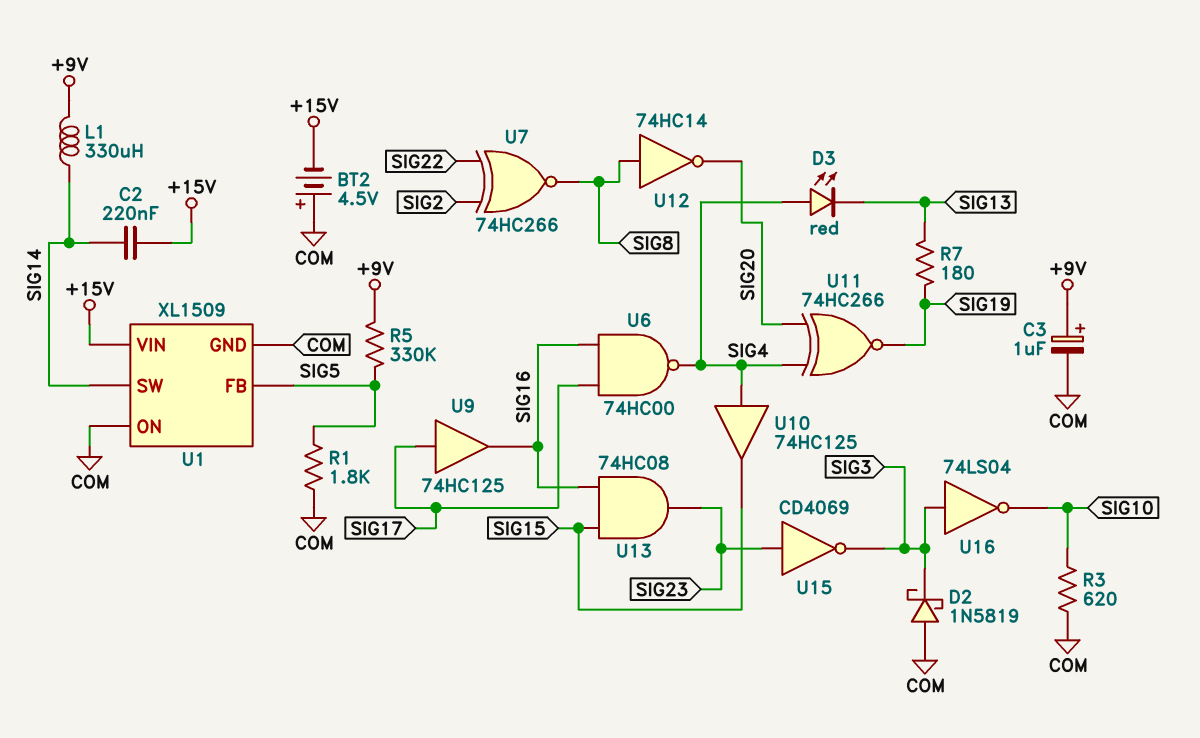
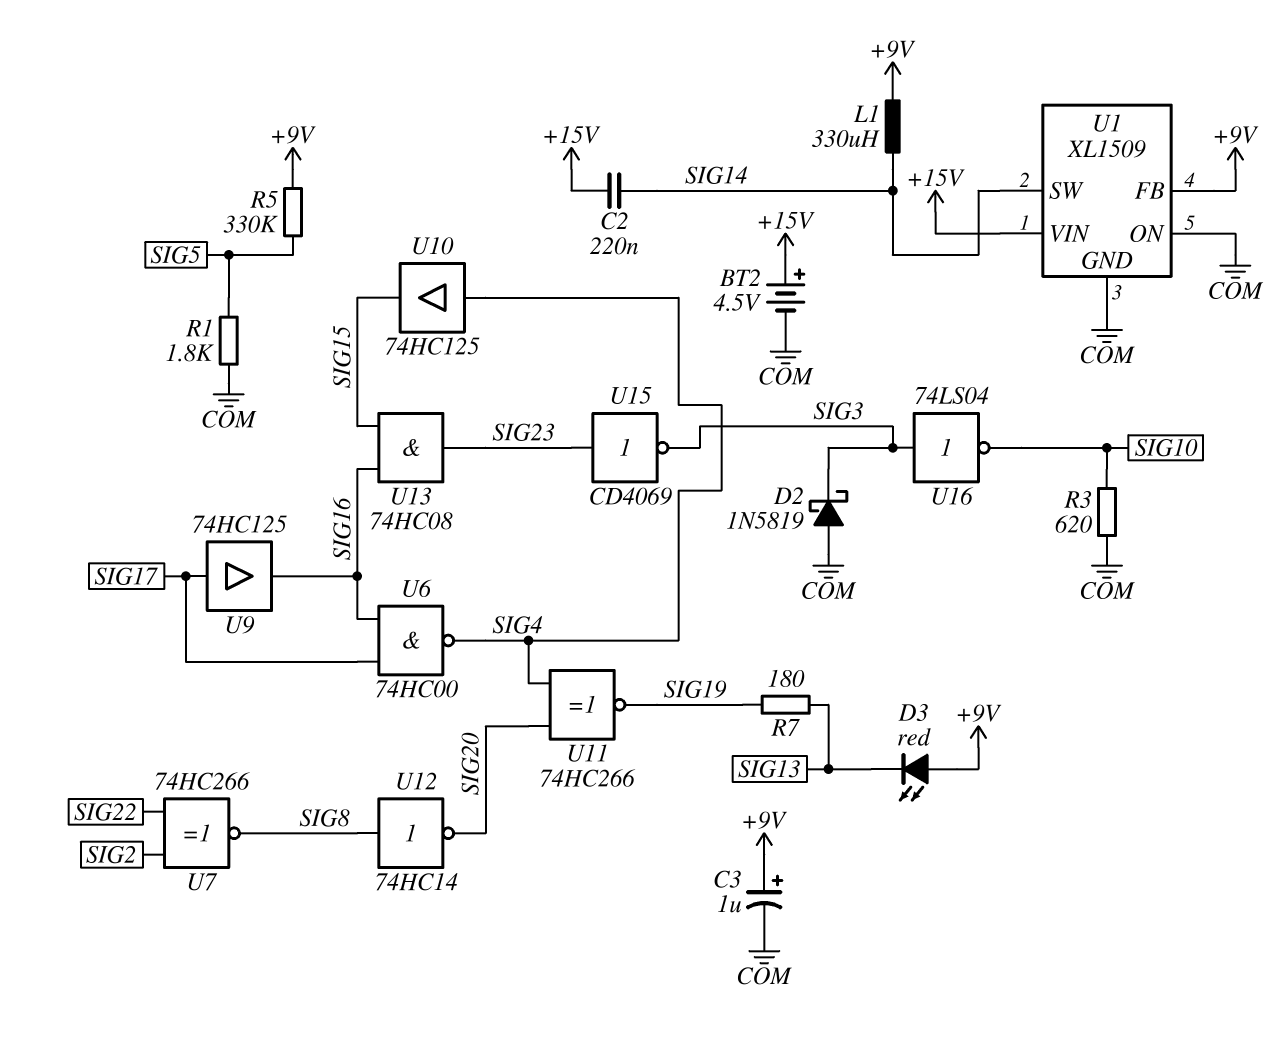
BT2: 4.5V (plus COM, minus +15V) -> 4.5V (plus +15V, minus COM)
D3: LED red (A SIG4, K SIG13) -> LED red (A +9V, K SIG13)
U1 pin FB: SIG5 -> +9V

